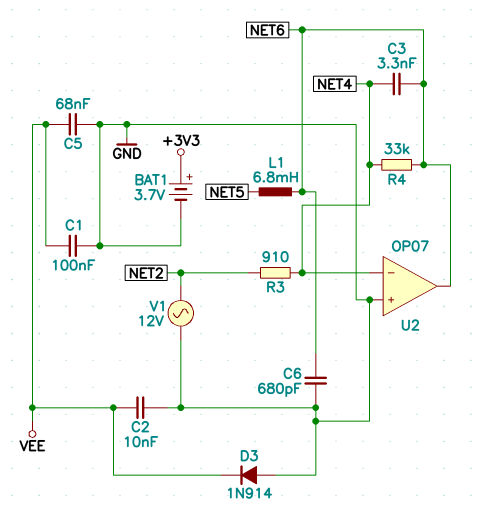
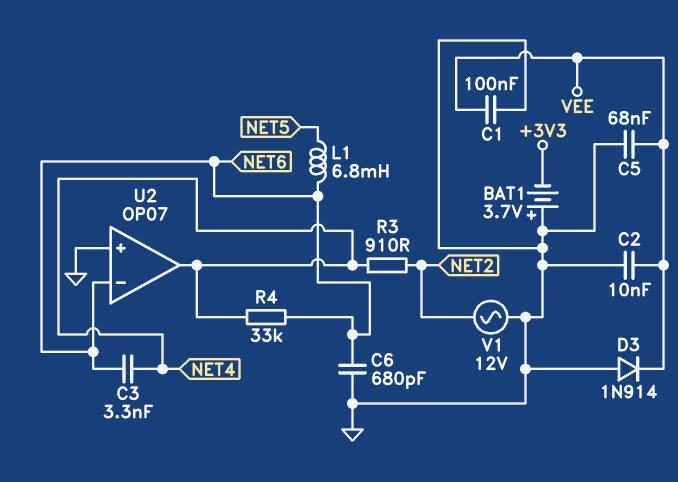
BAT1: 3.7V (plus +3V3, minus GND) -> 3.7V (plus GND, minus +3V3)
U2 pin in-: NET4 -> NET6
U2 pin out: NET6 -> NET4

